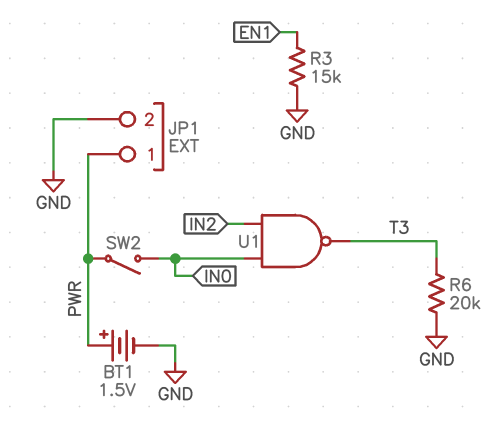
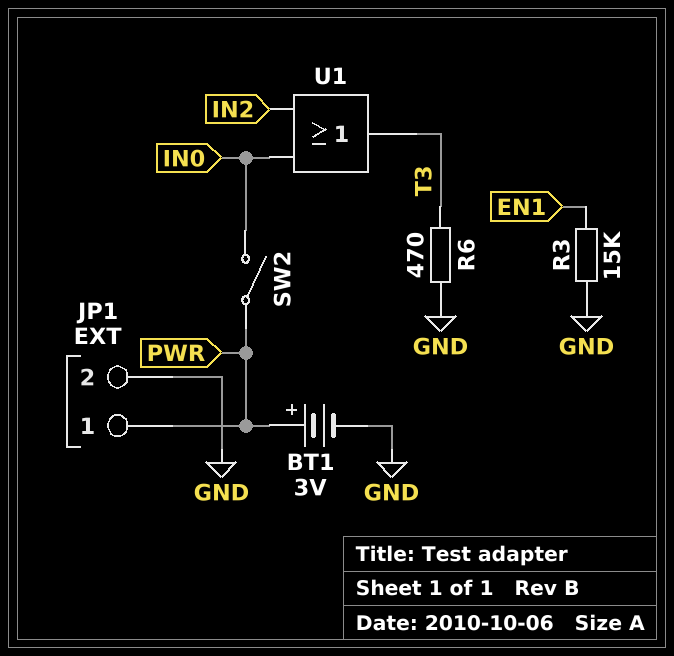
BT1: 1.5V (plus PWR, minus GND) -> 3V (plus PWR, minus GND)
R6: 20k (GND, T3) -> 470 (GND, T3)
U1: NAND (in IN0, in IN2, out T3) -> OR (in IN0, in IN2, out T3)

